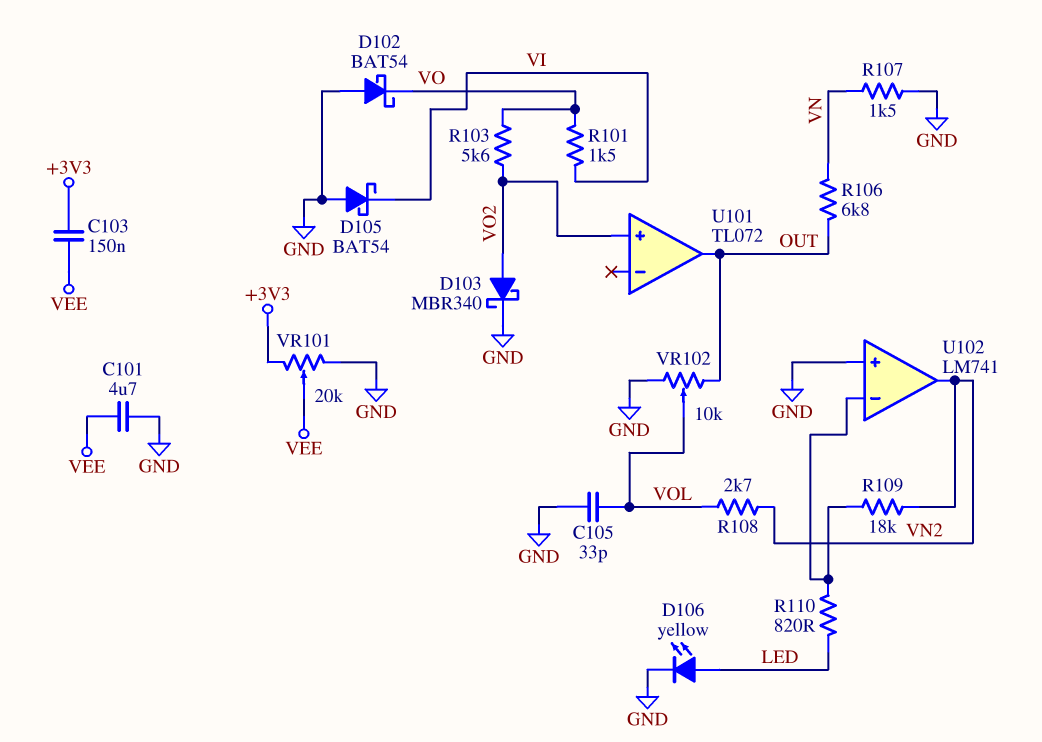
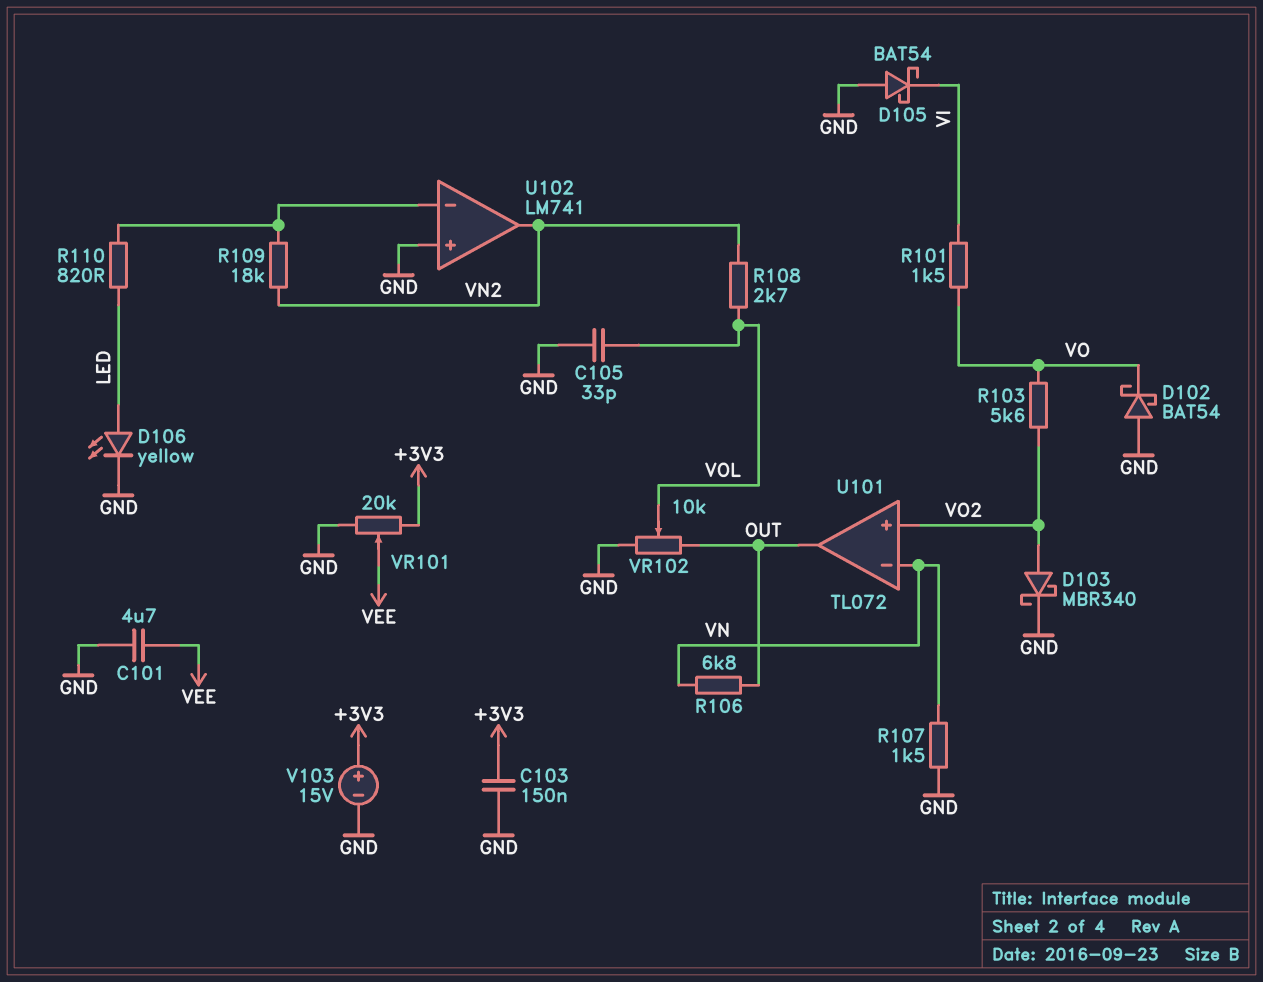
C103: 150nF (+3V3, VEE) -> 150nF (+3V3, GND)
U101 pin in-: none -> VN
V103: none -> 15V (plus +3V3, minus GND)

